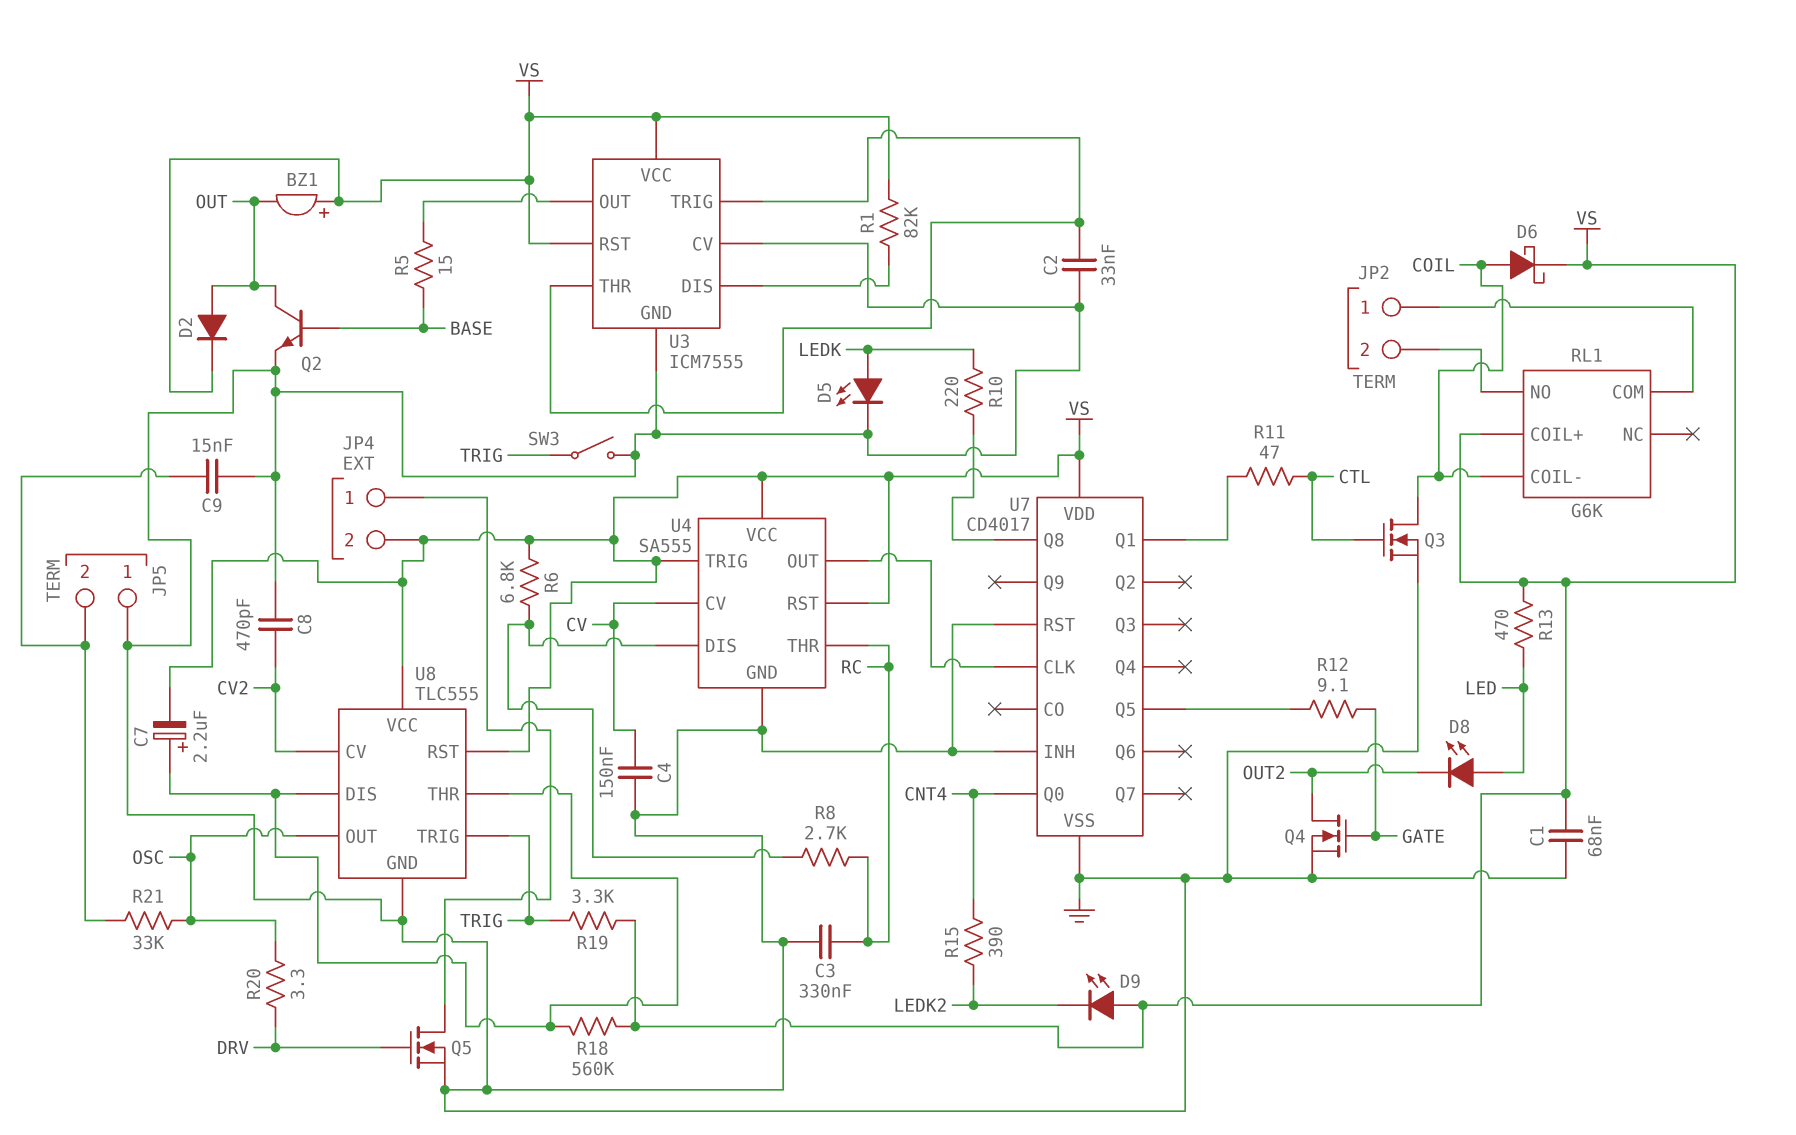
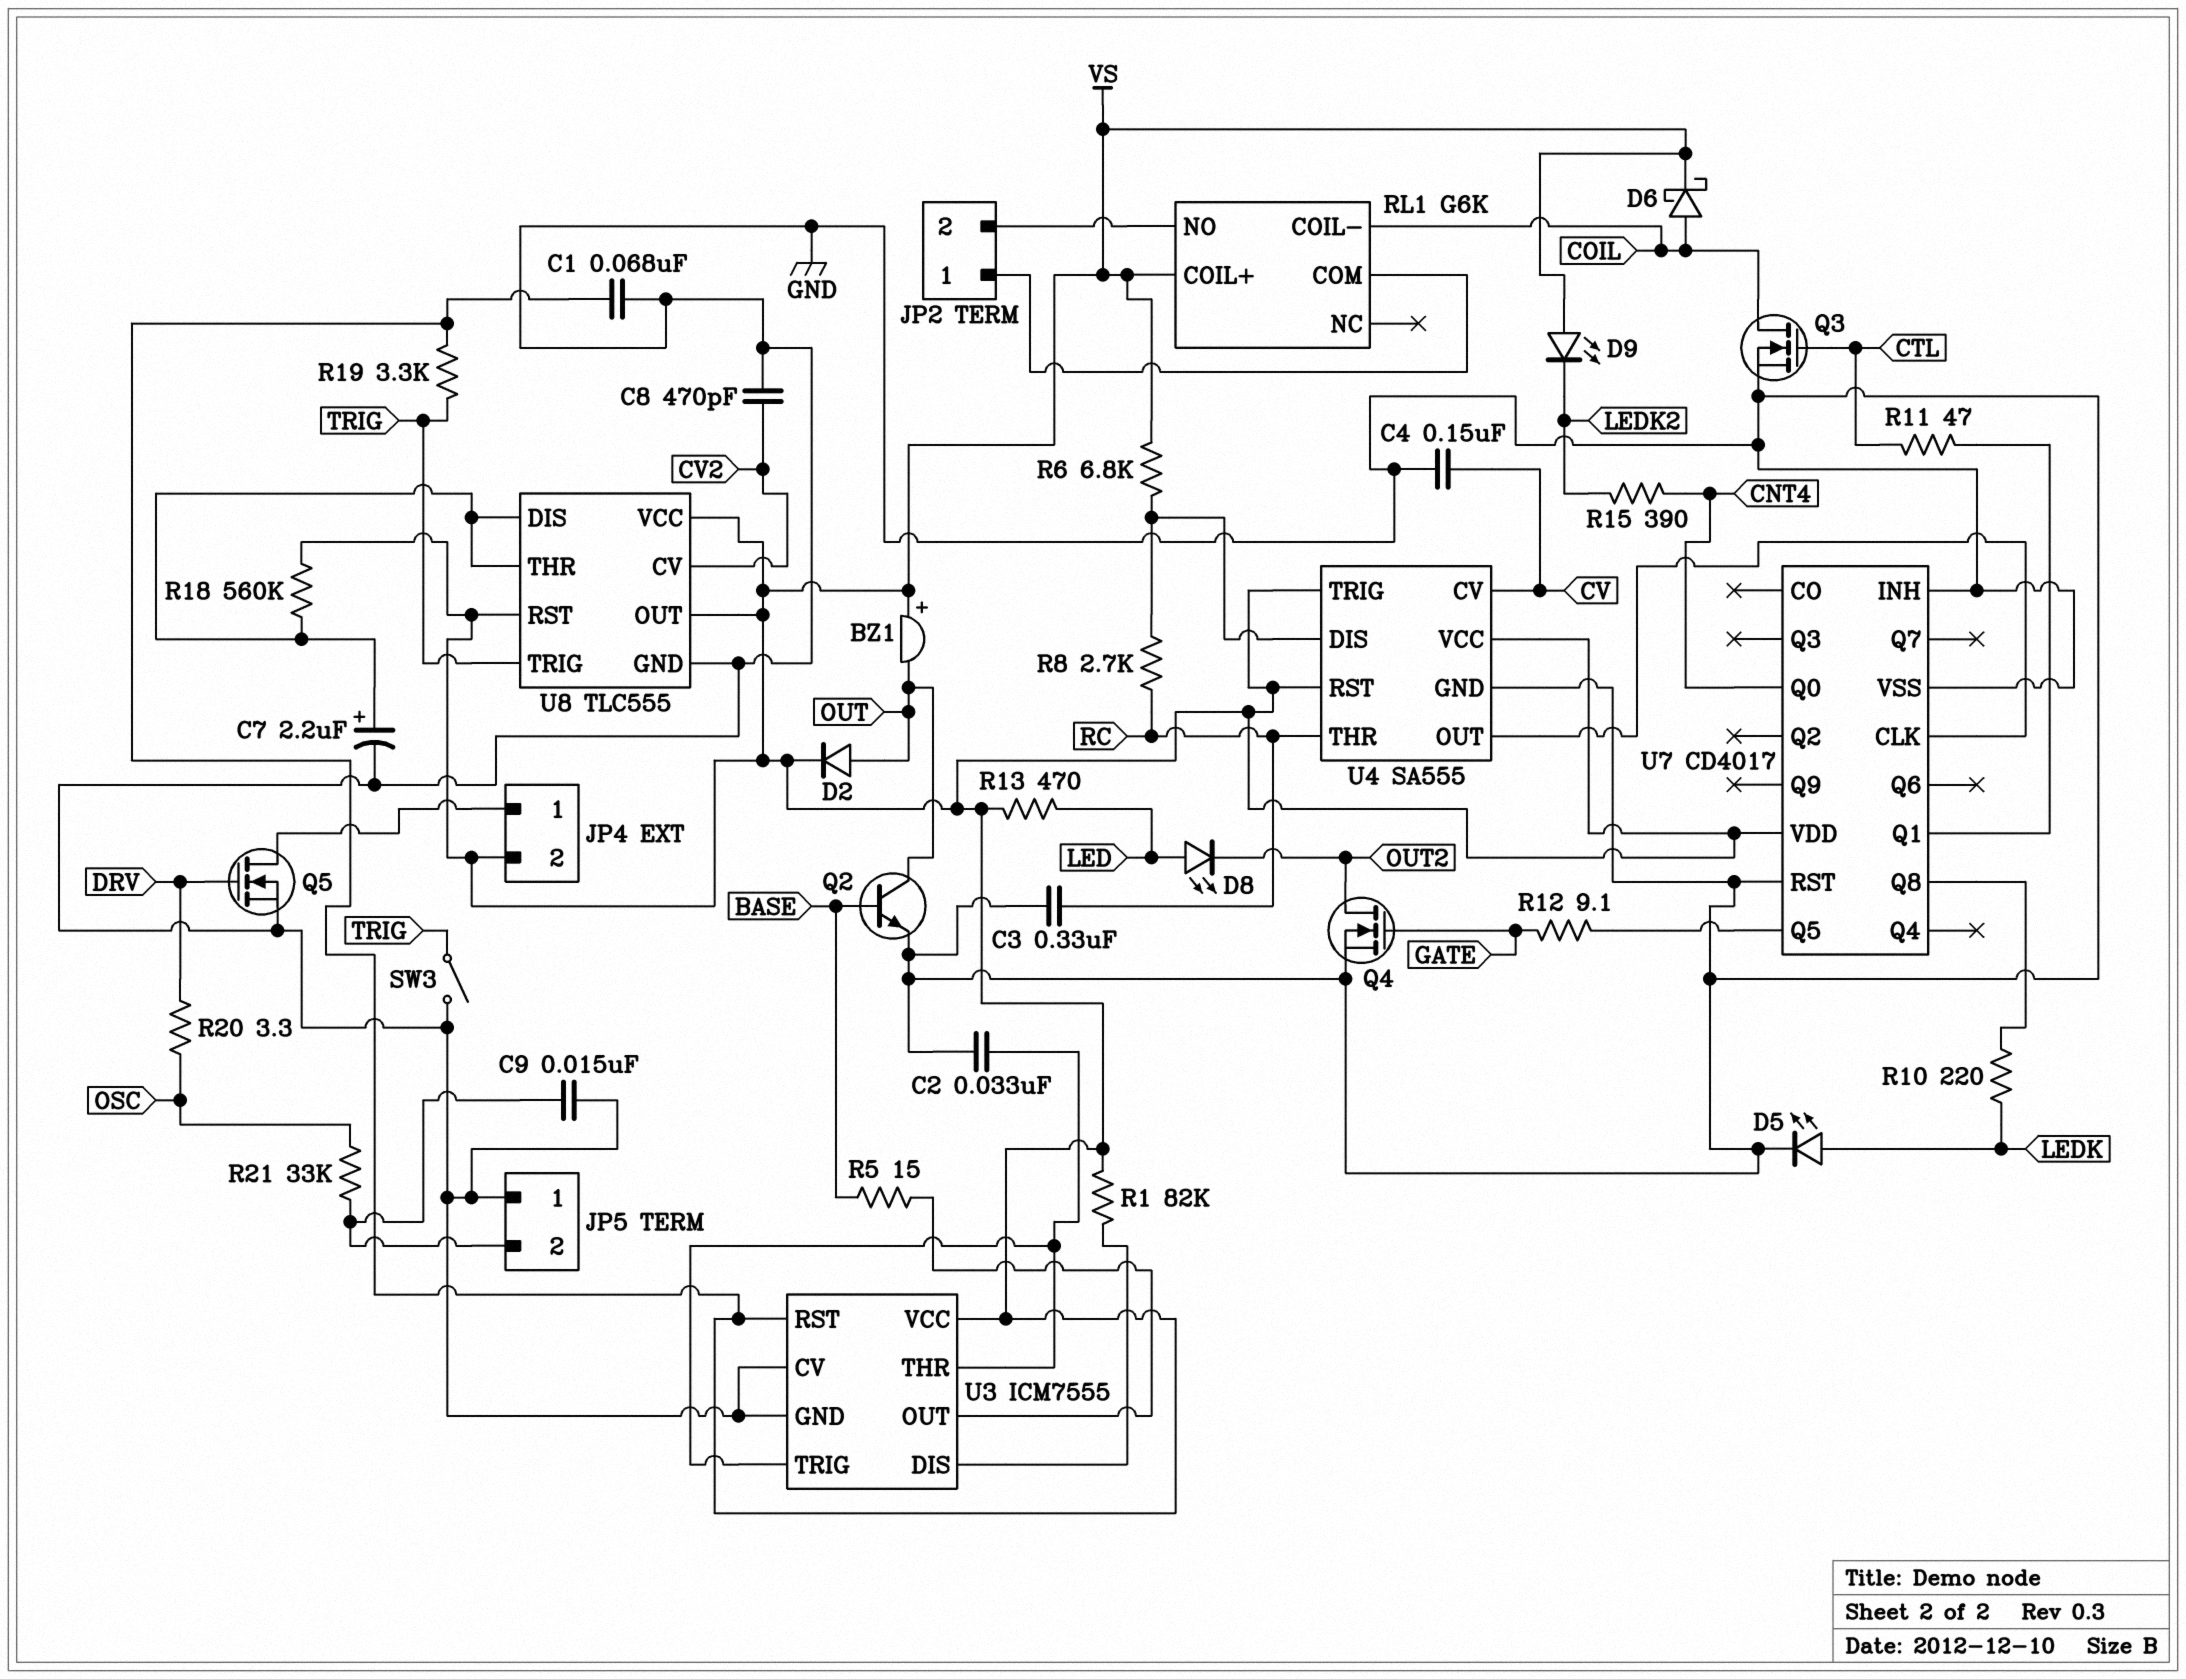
C7: 2.2uF (plus U8/DIS, minus VS) -> 2.2uF (plus U8/DIS, minus GND)
U8 pin OUT: OSC -> VS

